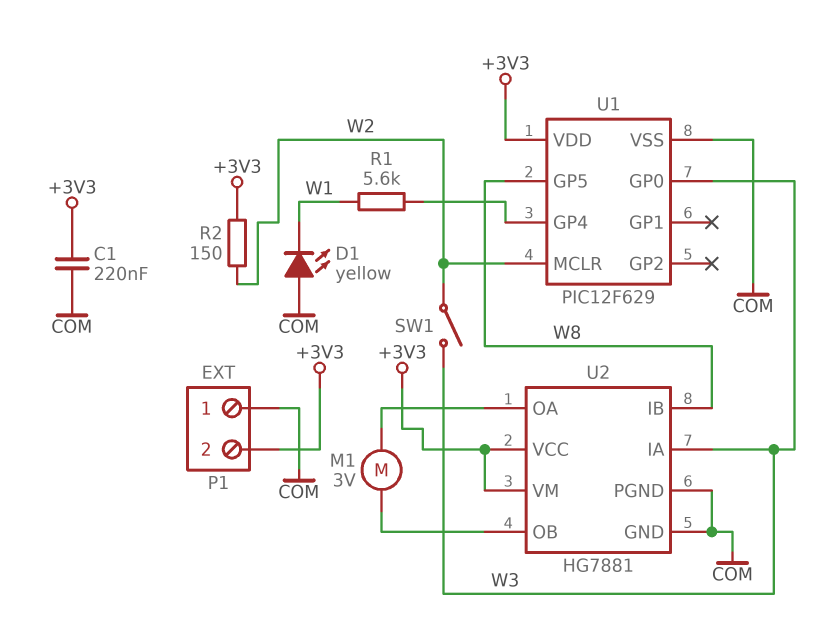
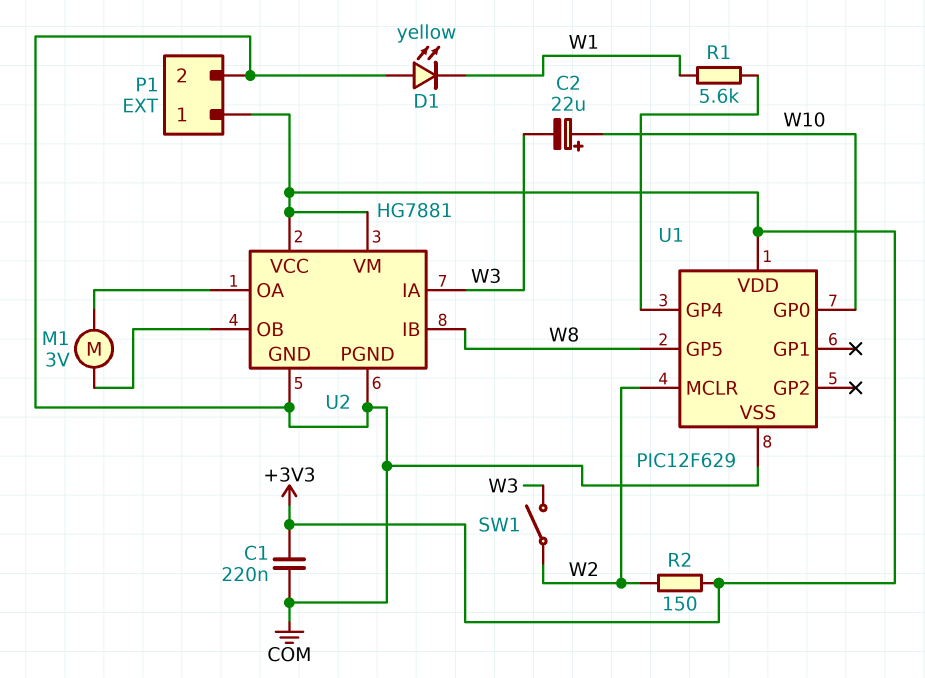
C2: none -> 22uF (plus W10, minus W3)
P1 pin 1: COM -> +3V3
P1 pin 2: +3V3 -> COM
U1 pin GP0: W3 -> W10

